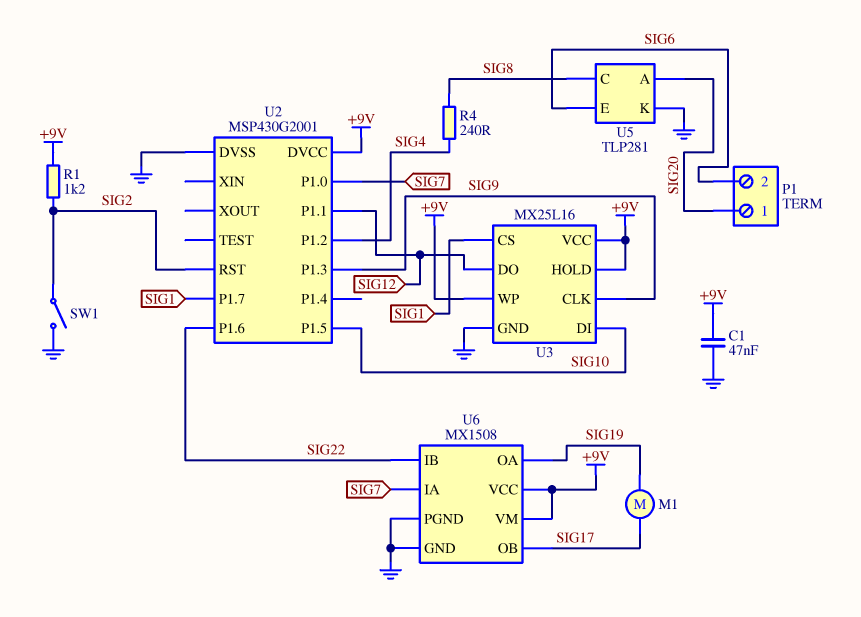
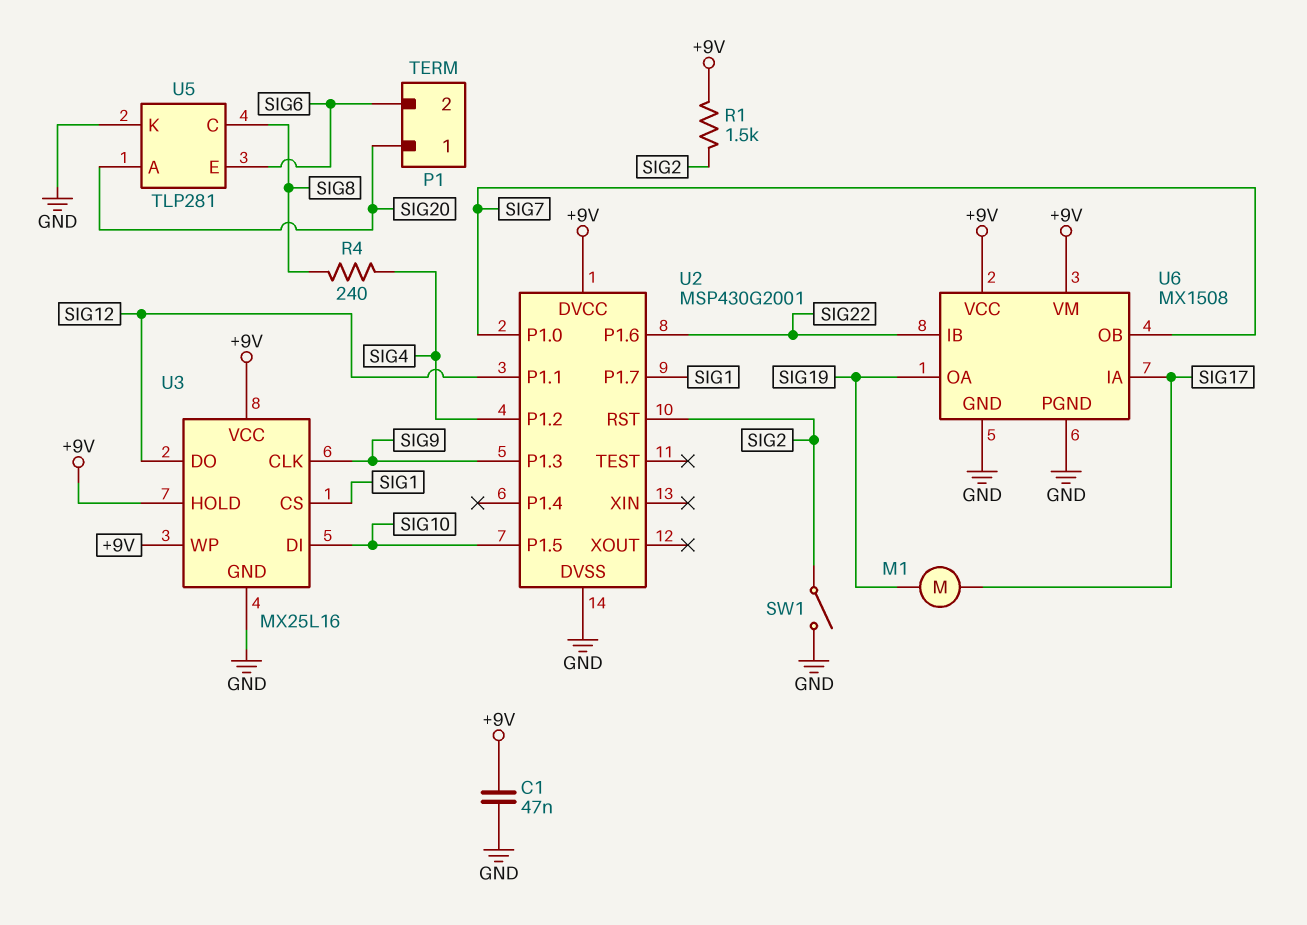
R1: 1.2k (+9V, SIG2) -> 1.5k (+9V, SIG2)
U6 pin IA: SIG7 -> SIG17
U6 pin OB: SIG17 -> SIG7

